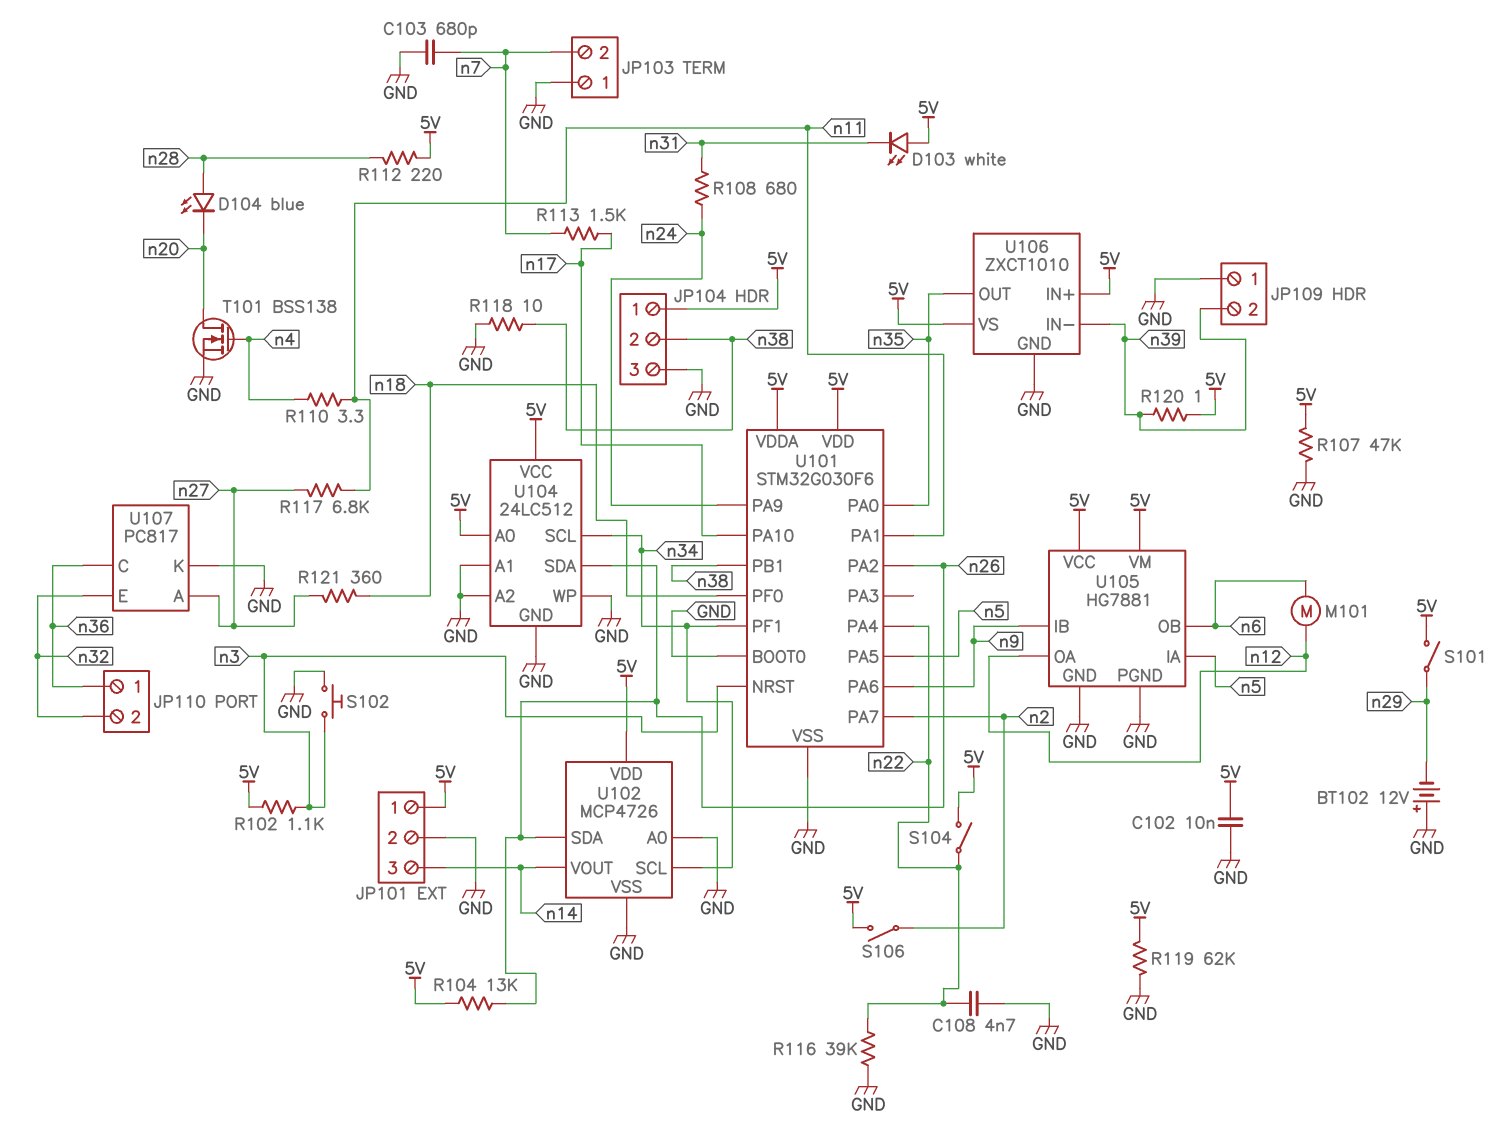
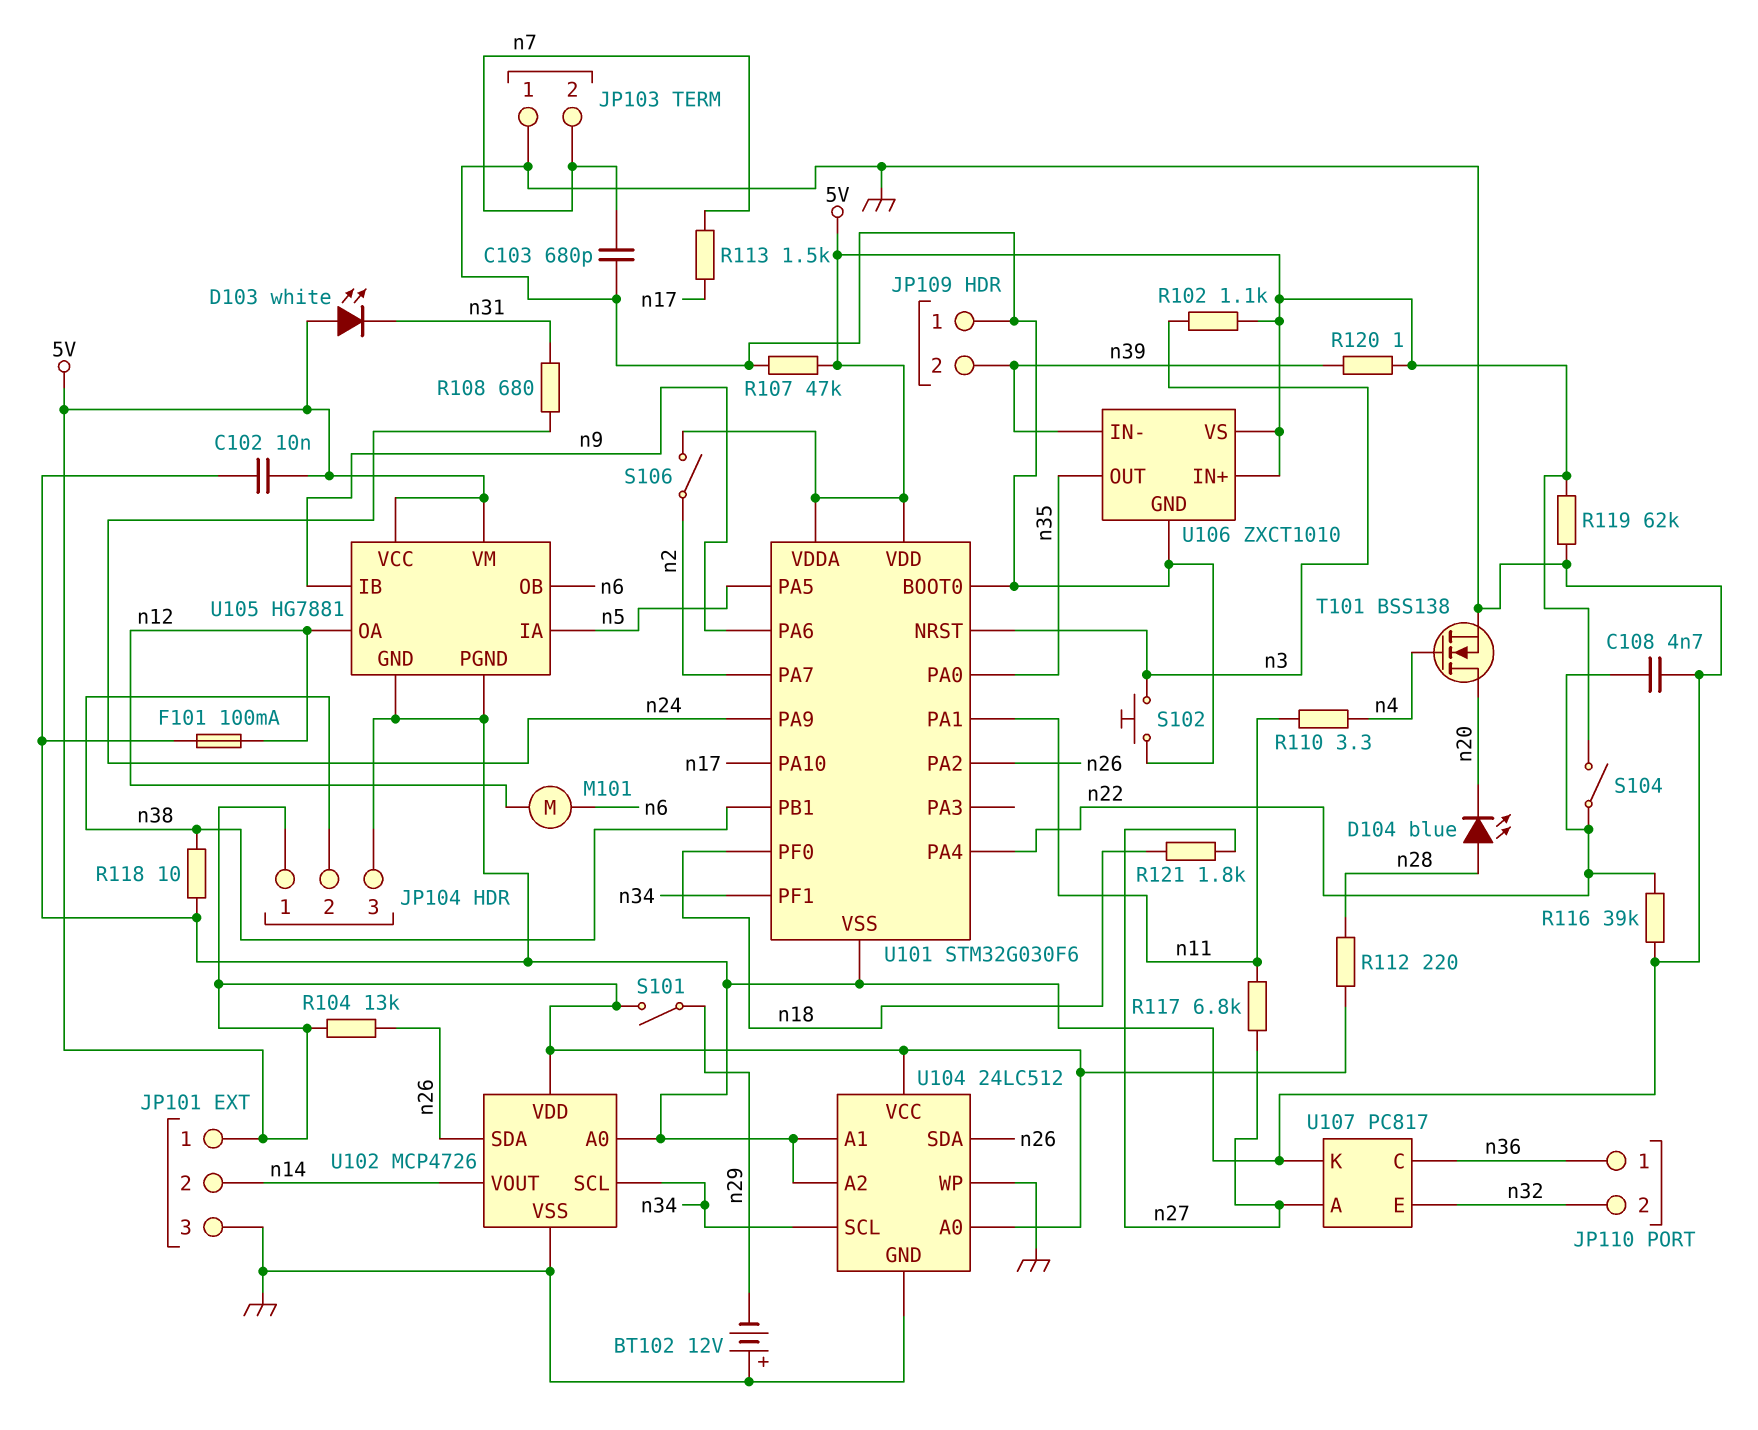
F101: none -> 100mA (GND, n12)
JP101 pin 2: GND -> n14
JP101 pin 3: n14 -> GND
R121: 360 (n18, n27) -> 1.8k (n18, n27)

